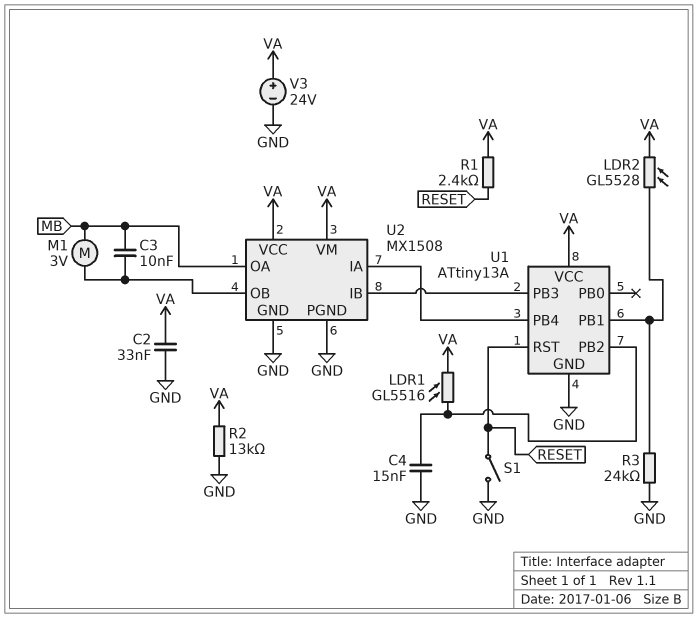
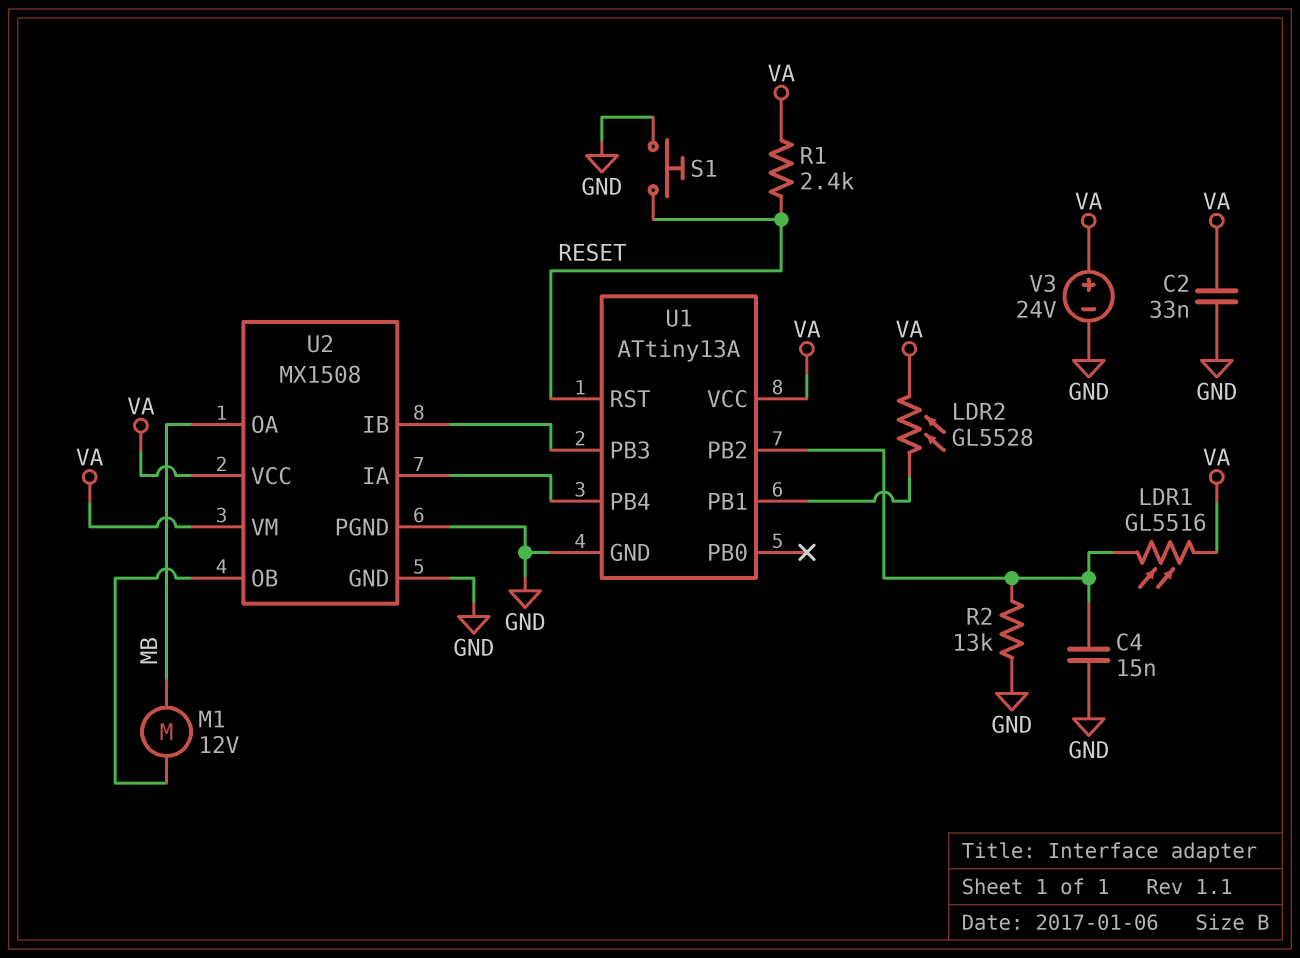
C3: 10nF (MB, U2/OB) -> none
M1: motor 3V (MB, U2/OB) -> motor 12V (MB, U2/OB)
R2: 13k (GND, VA) -> 13k (GND, U1/PB2)
R3: 24k (GND, U1/PB1) -> none
S1: switch (GND, RESET) -> button (GND, RESET)

